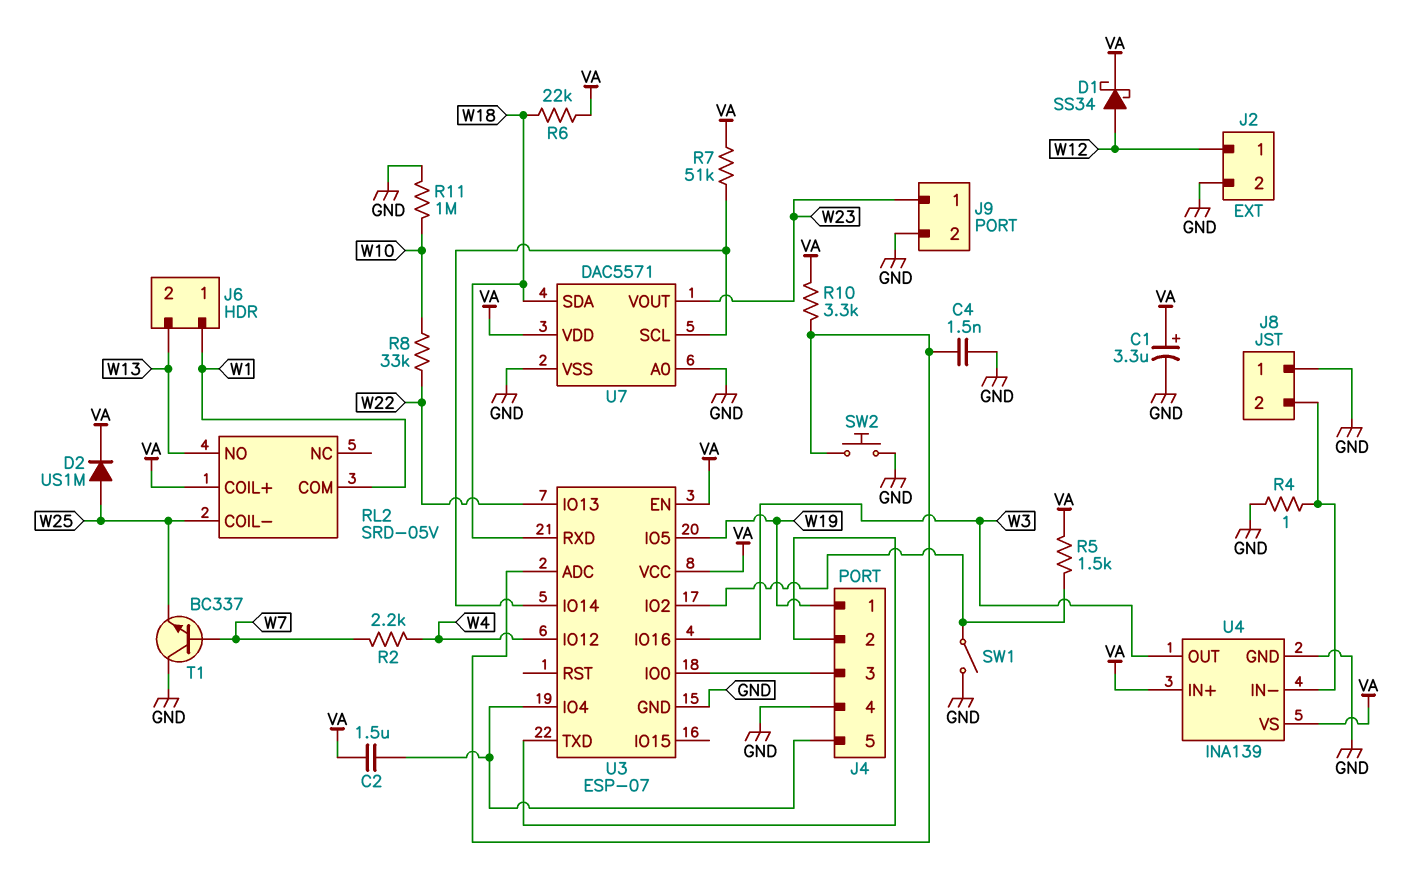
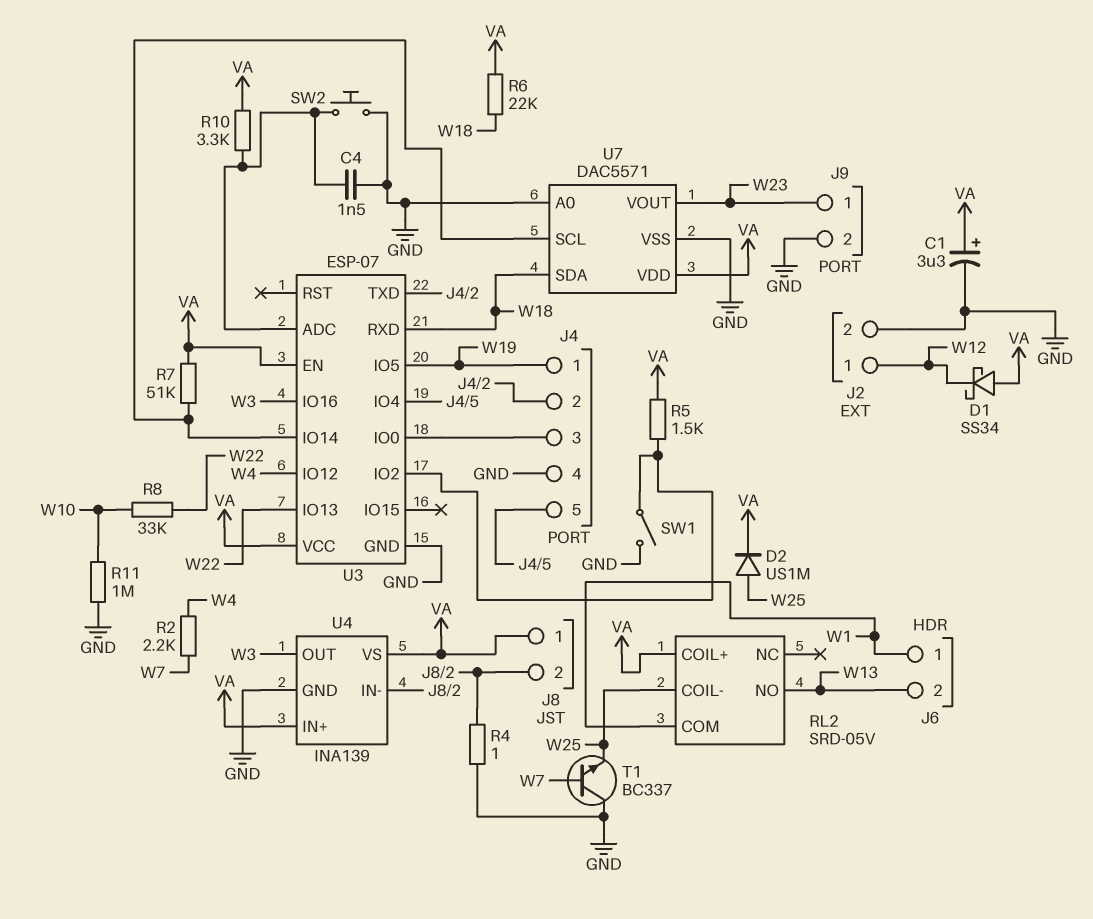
C2: 1.5uF (J4/5, VA) -> none
D1: schottky SS34 (A W12, K VA) -> schottky SS34 (A VA, K W12)
J8 pin 1: GND -> VA

